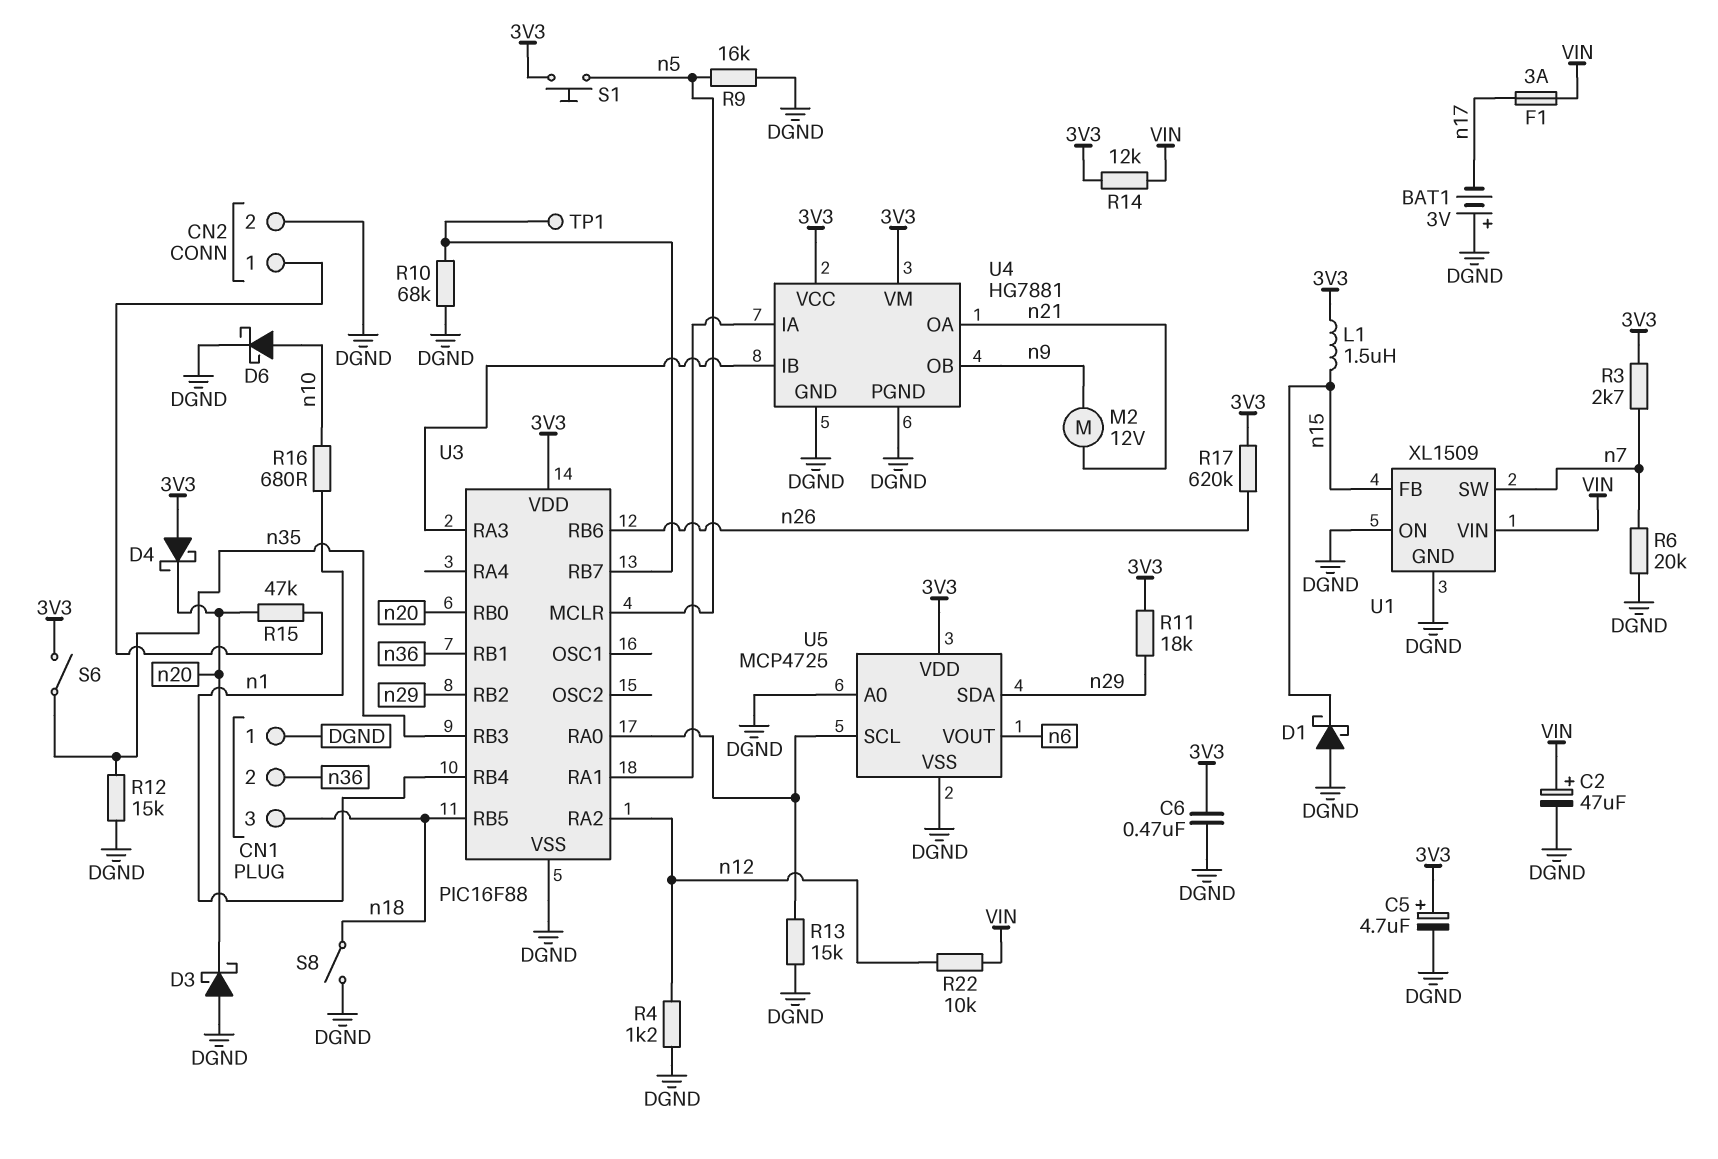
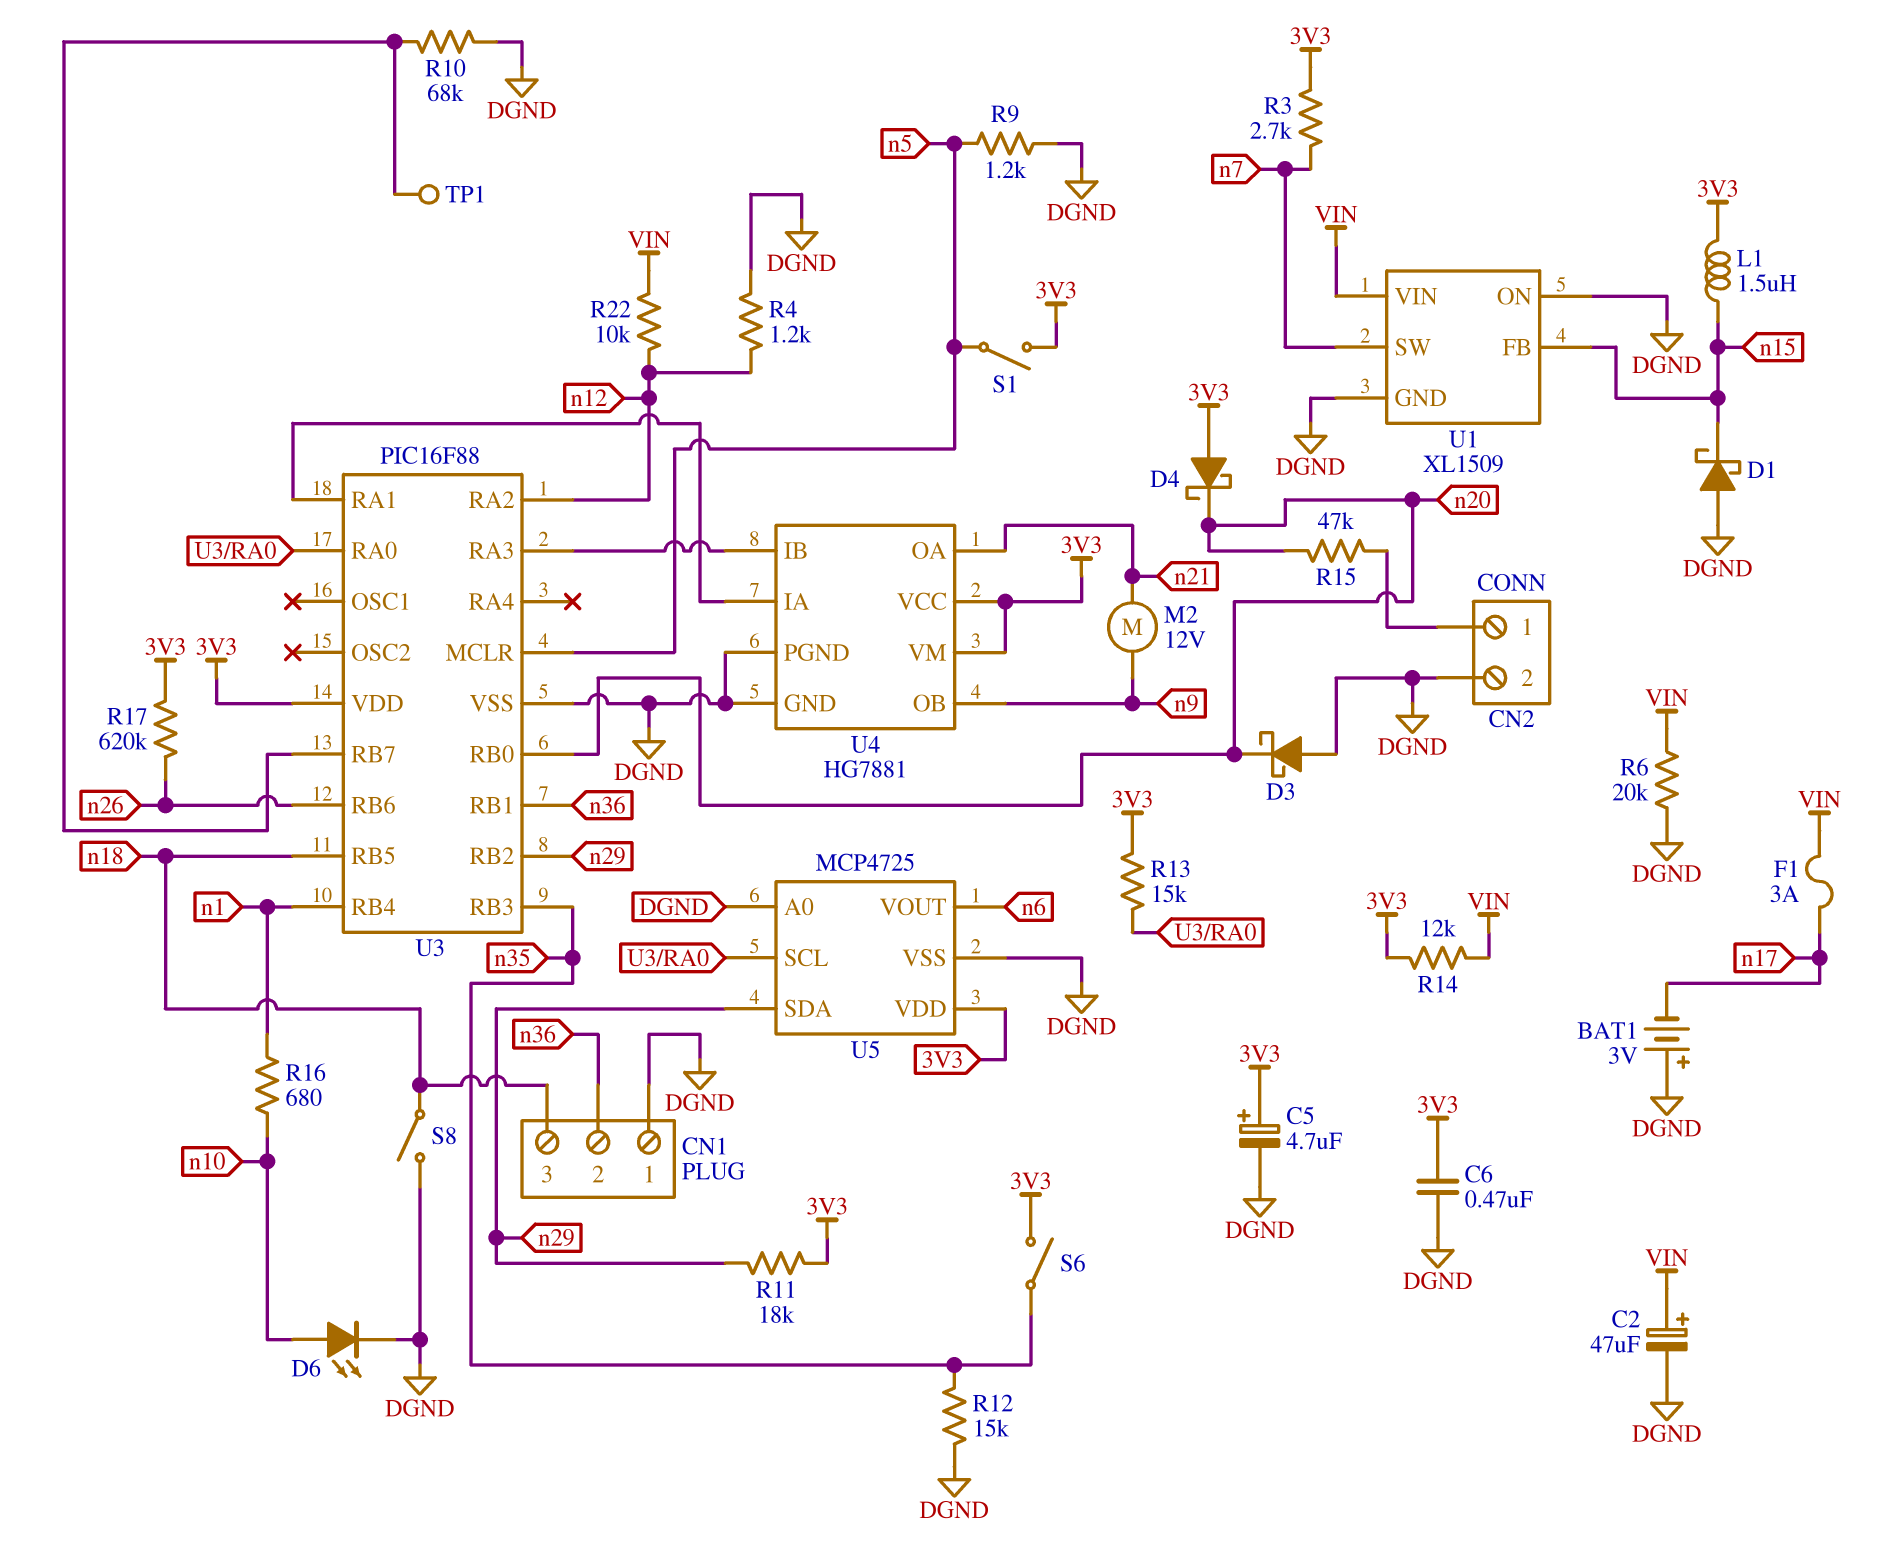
D6: schottky (A n10, K DGND) -> LED (A n10, K DGND)
R6: 20k (DGND, n7) -> 20k (DGND, VIN)
R9: 16k (DGND, n5) -> 1.2k (DGND, n5)
R13: 15k (DGND, U3/RA0) -> 15k (3V3, U3/RA0)
S1: button (3V3, n5) -> switch (3V3, n5)

